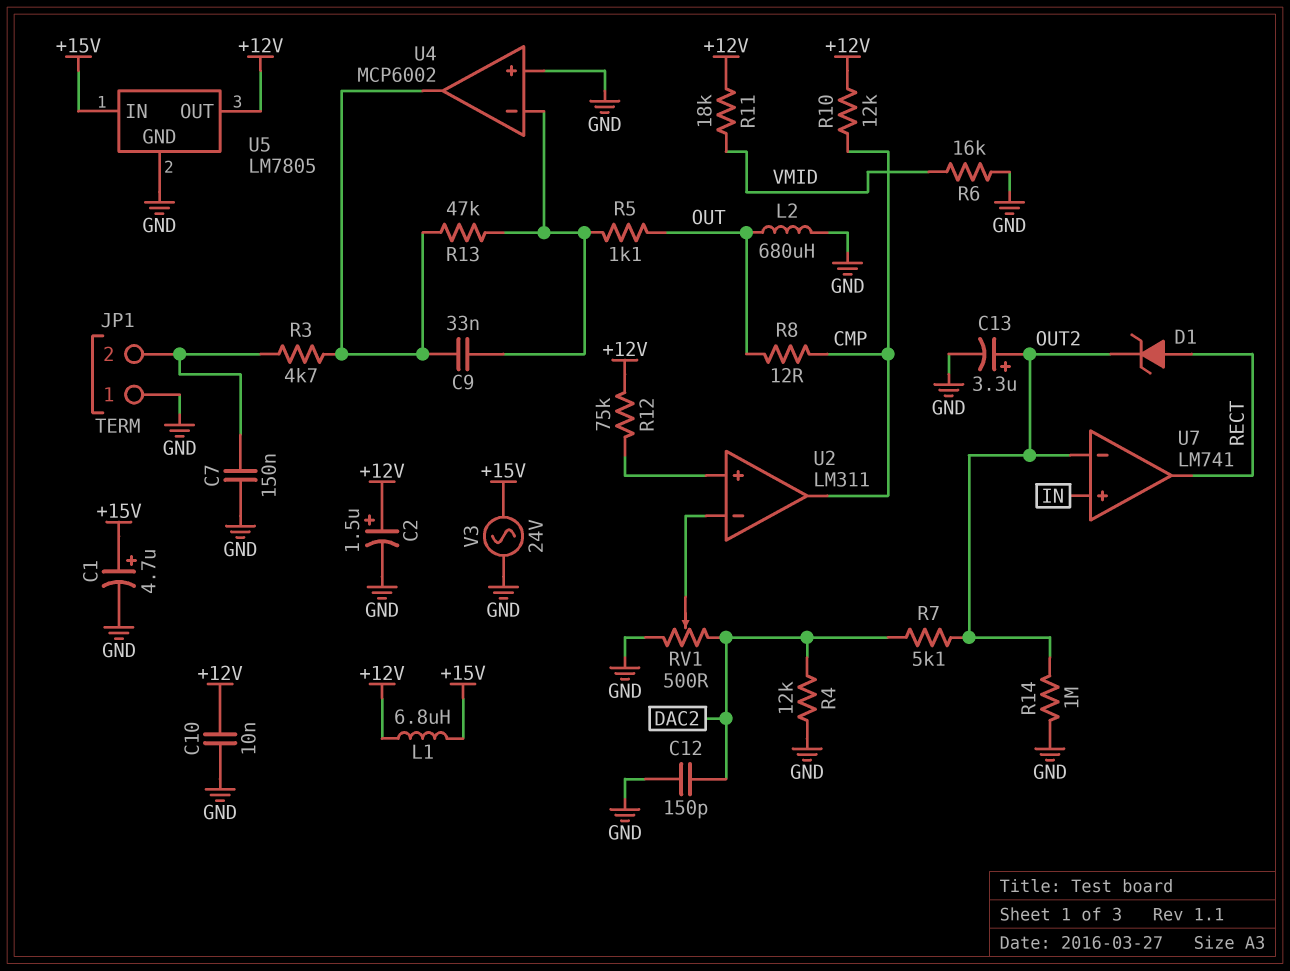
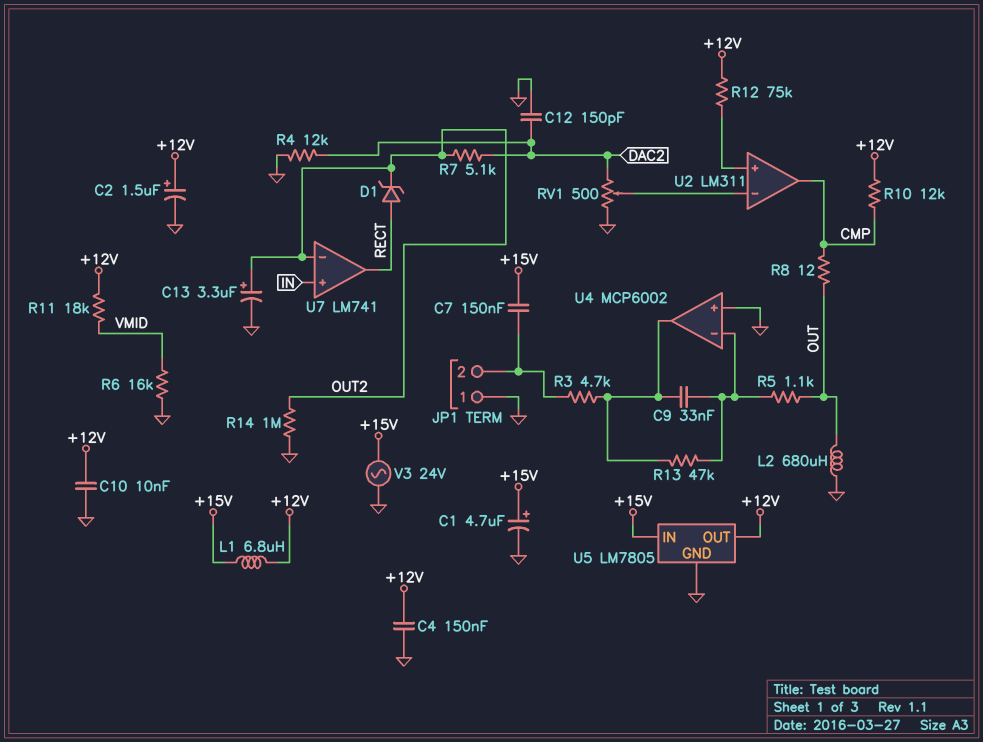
C4: none -> 150nF (+12V, GND)
C7: 150nF (GND, JP1/2) -> 150nF (+15V, JP1/2)

